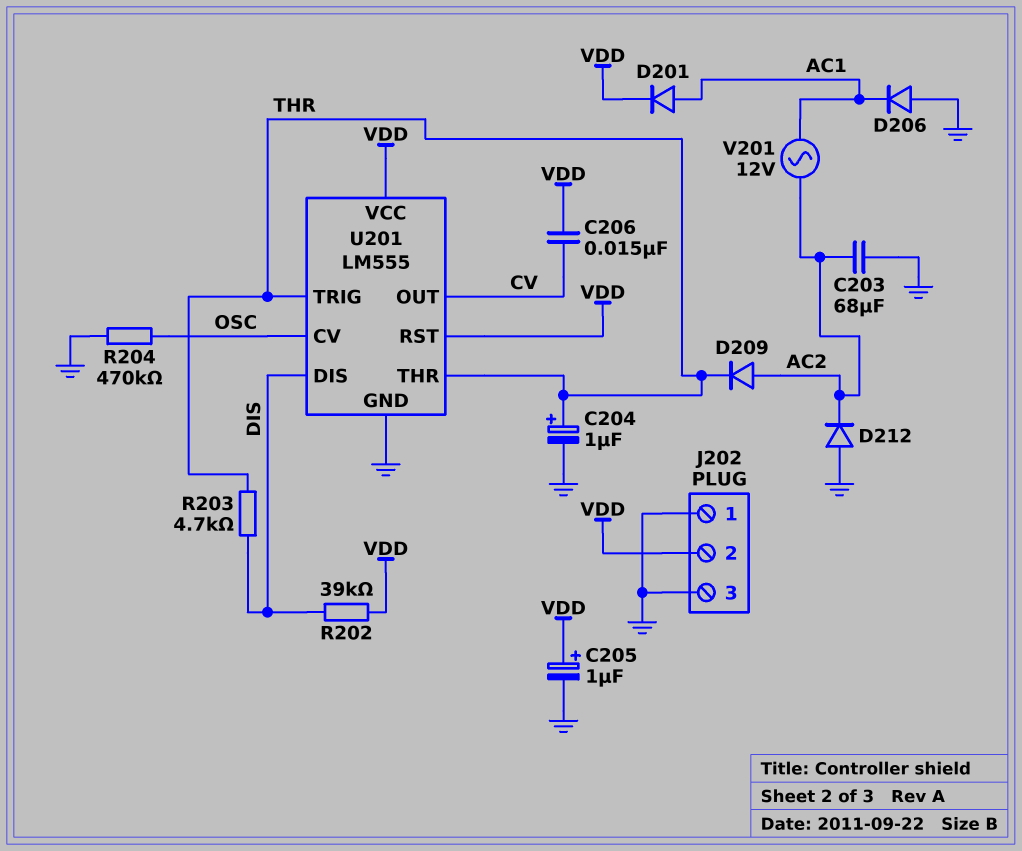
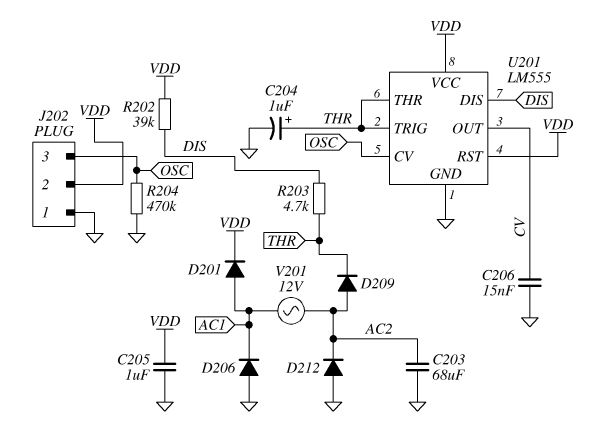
C205: 1uF (plus VDD, minus GND) -> 1uF (GND, VDD)
C206: 15nF (CV, VDD) -> 15nF (CV, GND)
J202 pin 3: GND -> OSC

